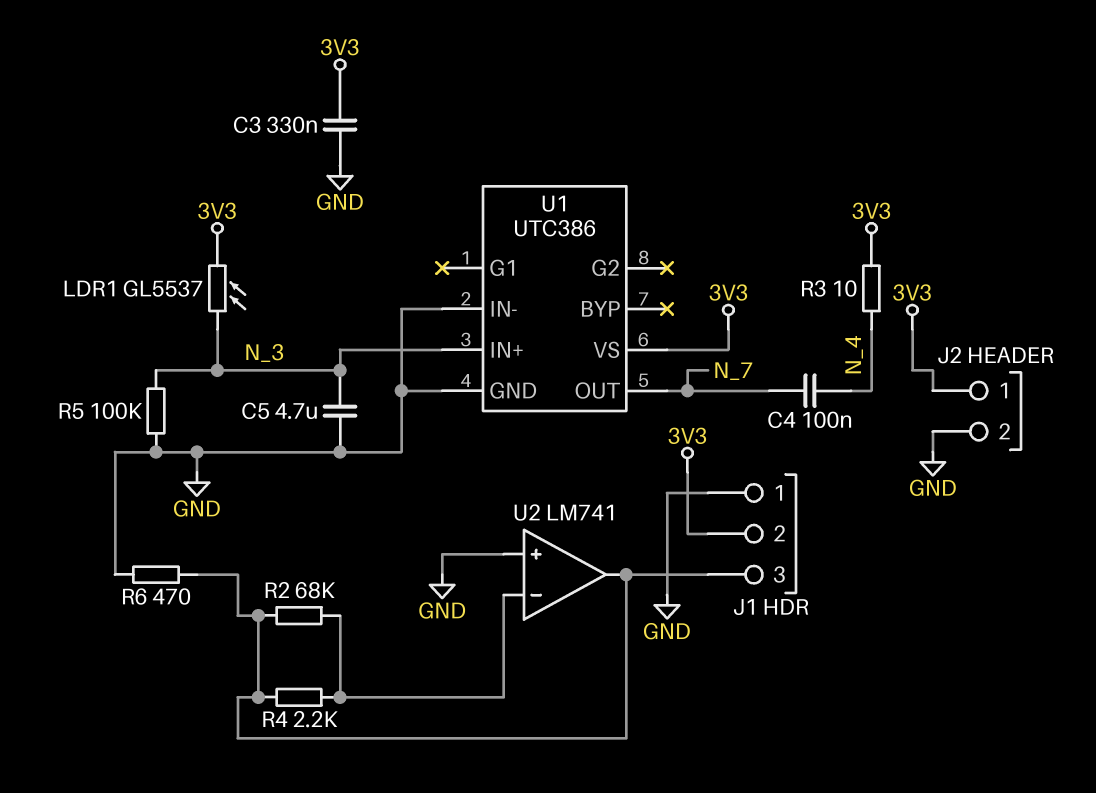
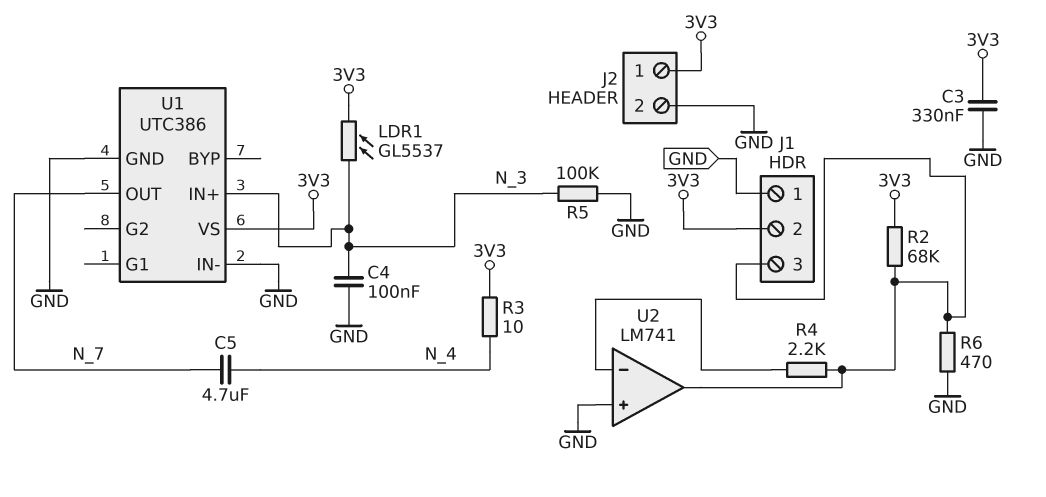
C4: 100nF (N_4, N_7) -> 100nF (GND, N_3)
C5: 4.7uF (GND, N_3) -> 4.7uF (N_4, N_7)
R2: 68k (J1/3, U2/in-) -> 68k (3V3, J1/3)

